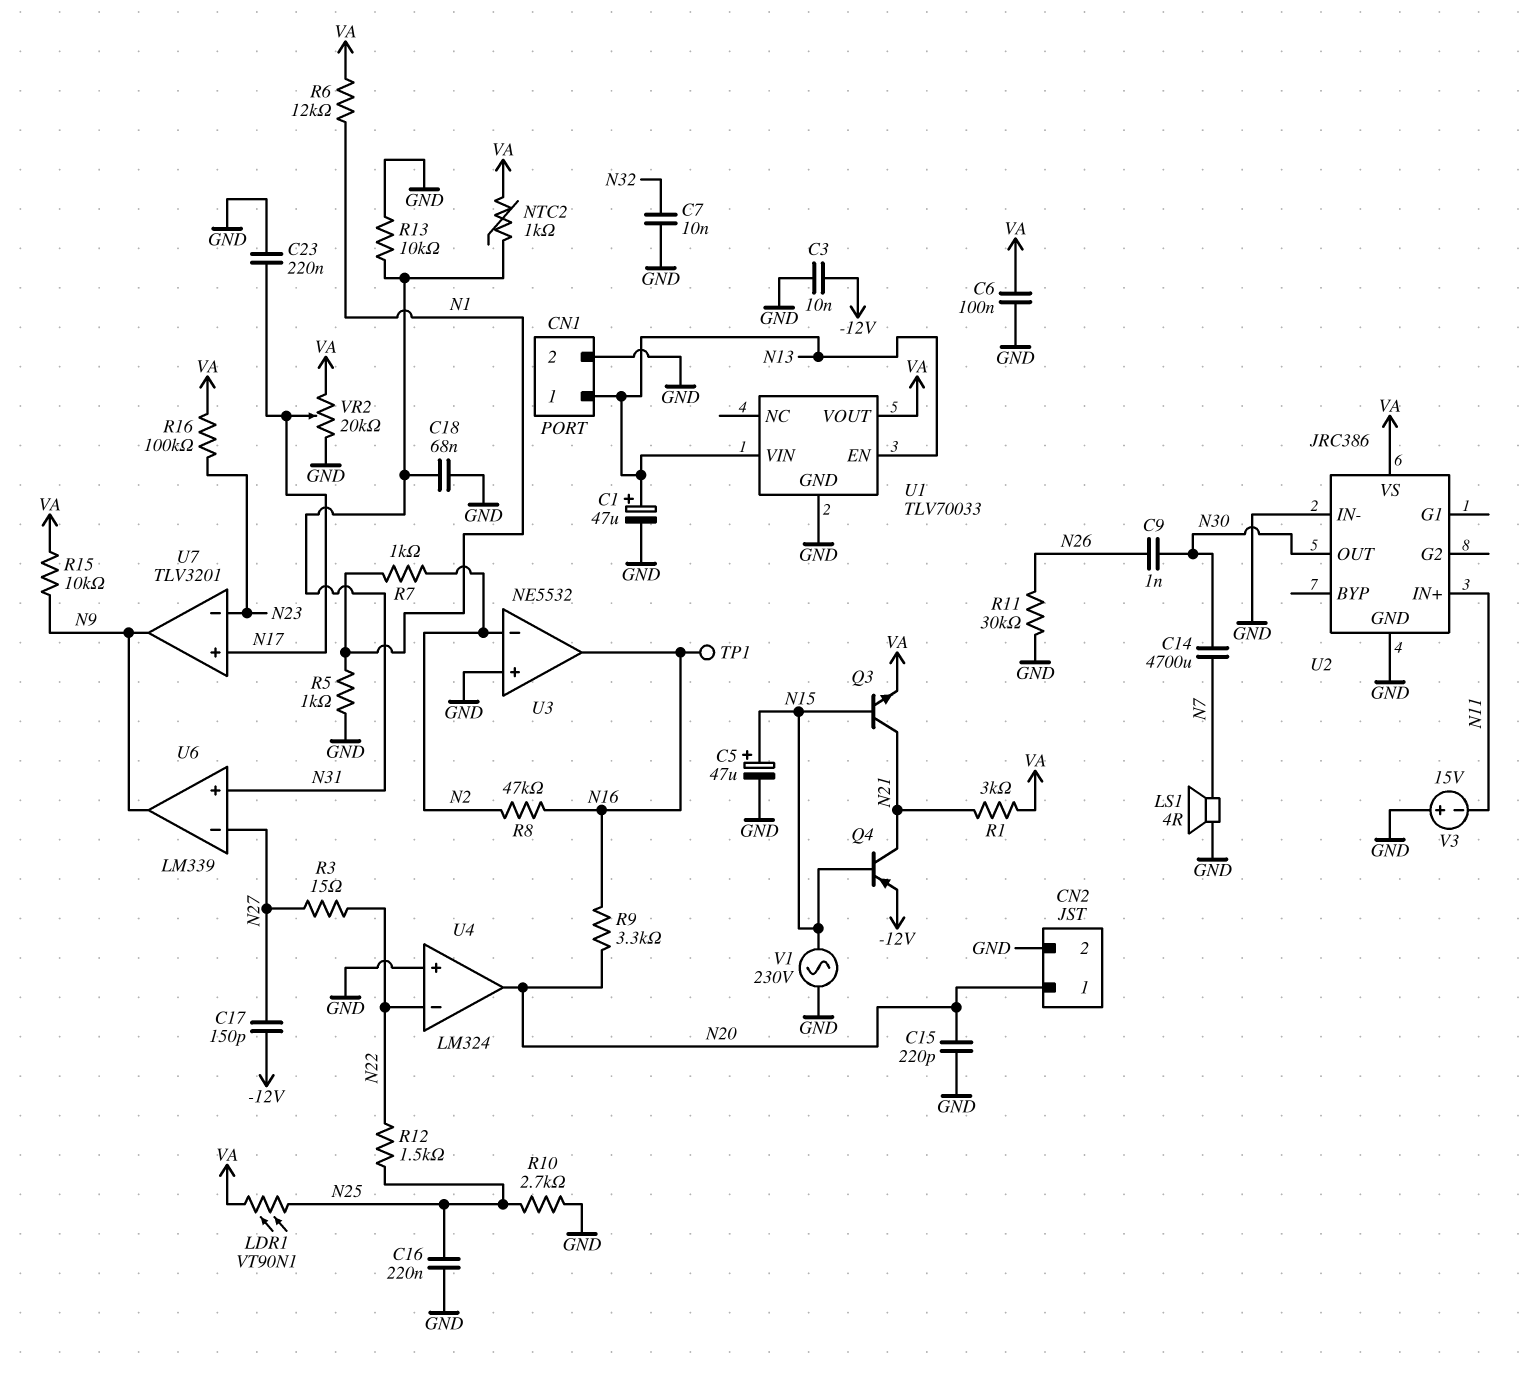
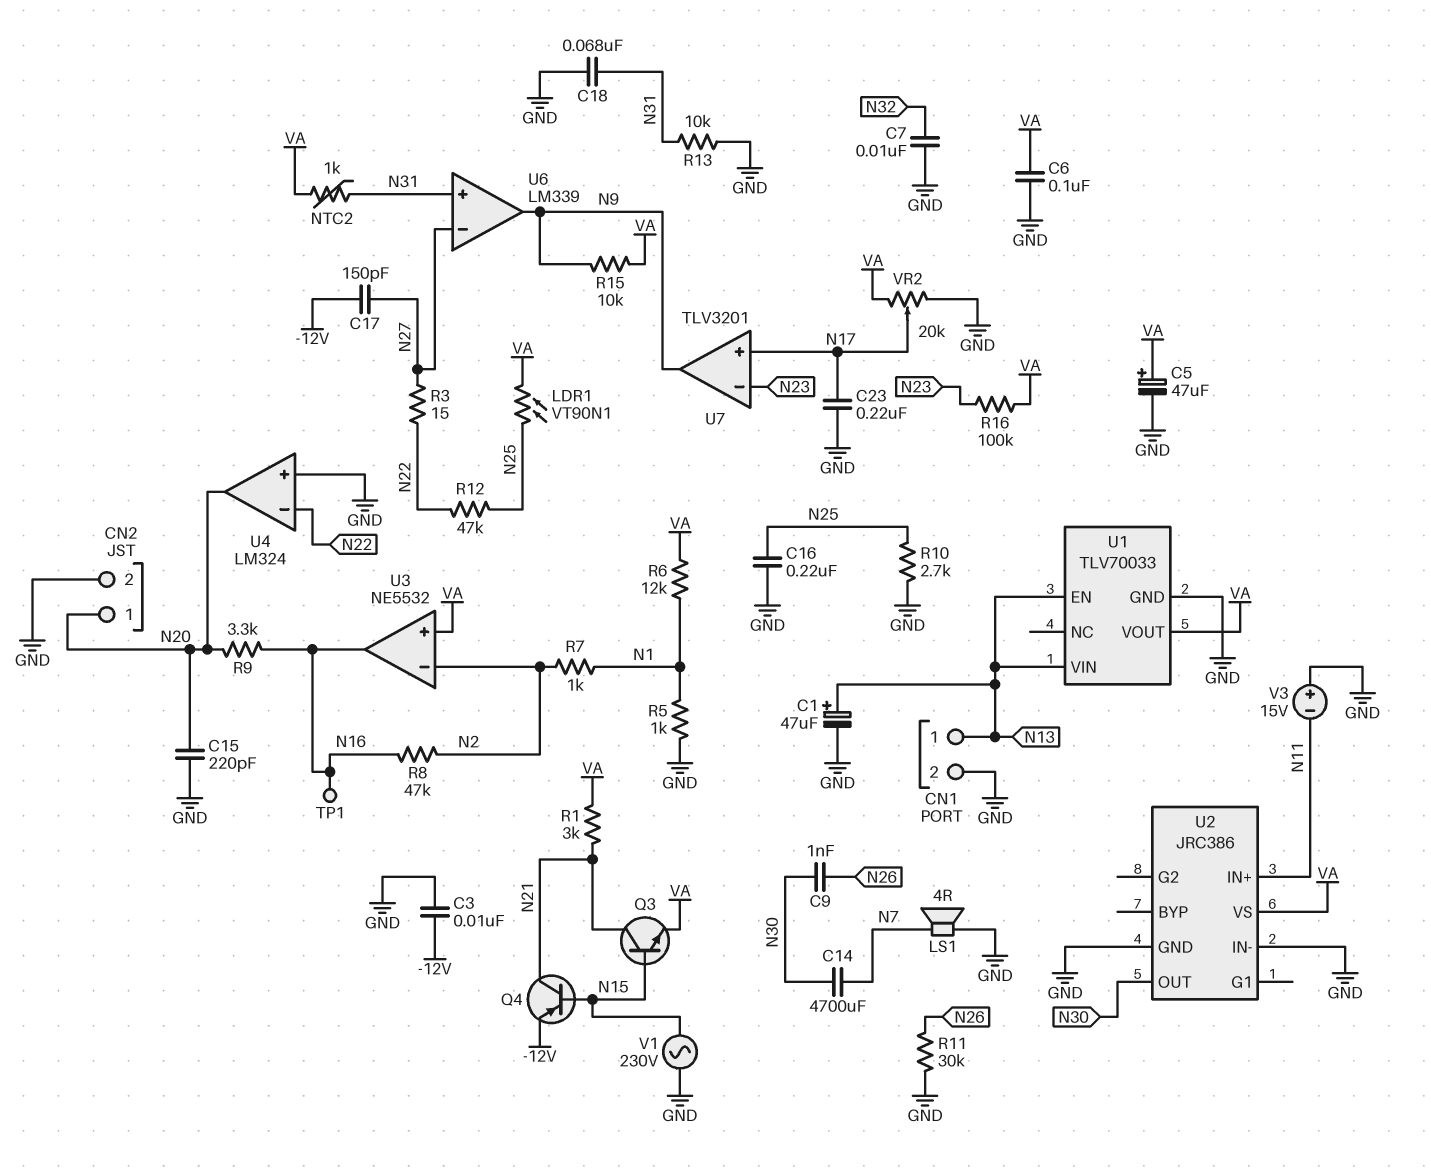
C5: 47uF (plus N15, minus GND) -> 47uF (plus VA, minus GND)
R12: 1.5k (N22, N25) -> 47k (N22, N25)
U3 pin in+: GND -> VA

